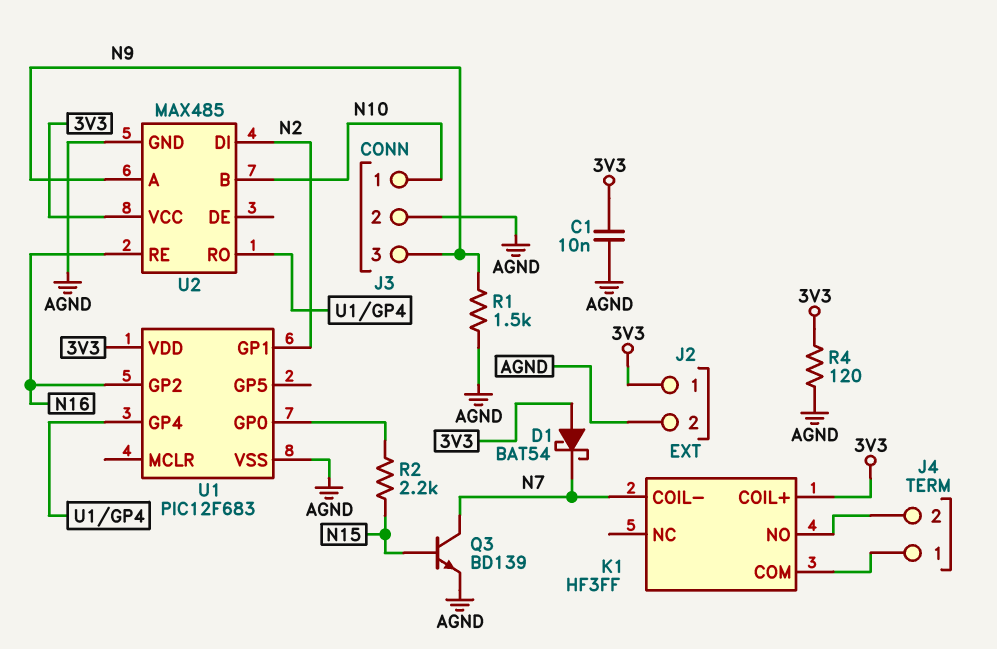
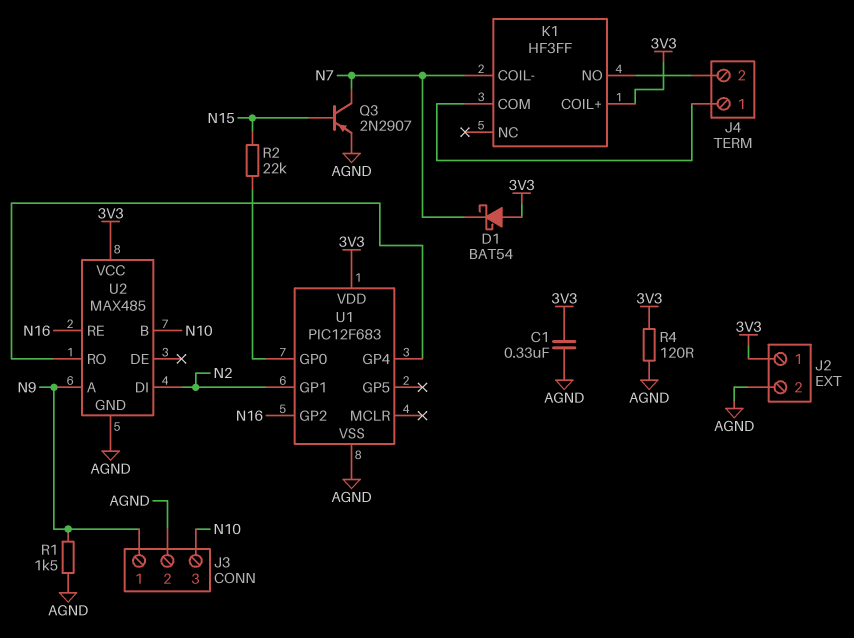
C1: 10nF (3V3, AGND) -> 330nF (3V3, AGND)
J3 pin 1: N10 -> N9
J3 pin 3: N9 -> N10
Q3: NPN BD139 (B N15, C N7, E AGND) -> PNP 2N2907 (B N15, C N7, E AGND)
R2: 2.2k (N15, U1/GP0) -> 22k (N15, U1/GP0)

